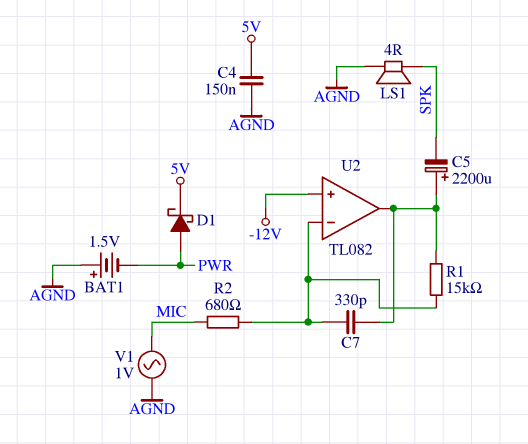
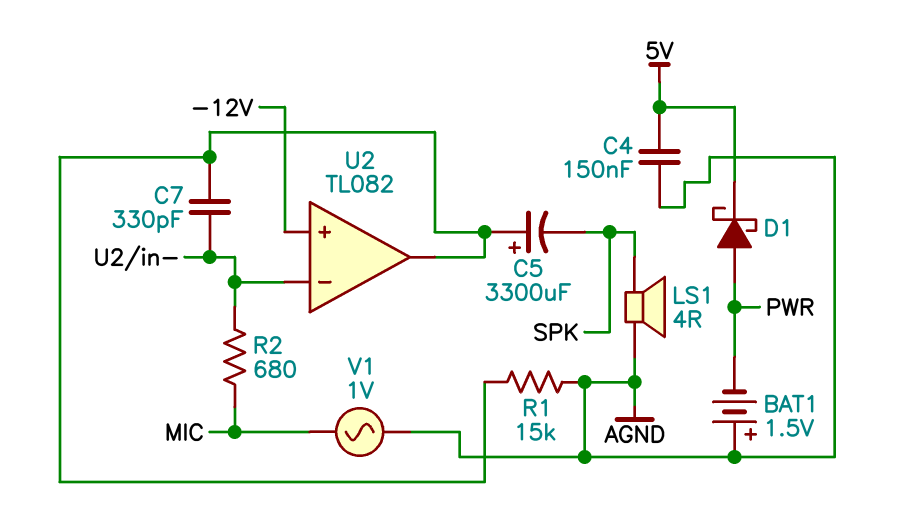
C5: 2200uF (plus U2/out, minus SPK) -> 3300uF (plus U2/out, minus SPK)
R1: 15k (U2/in-, U2/out) -> 15k (AGND, U2/out)

